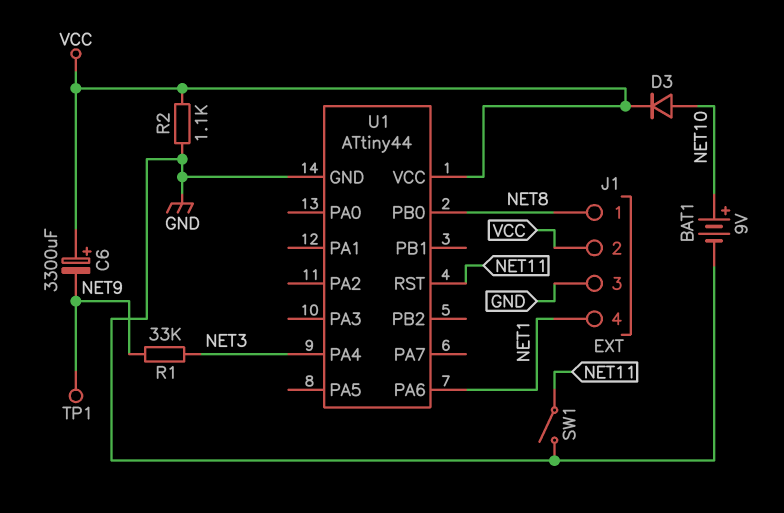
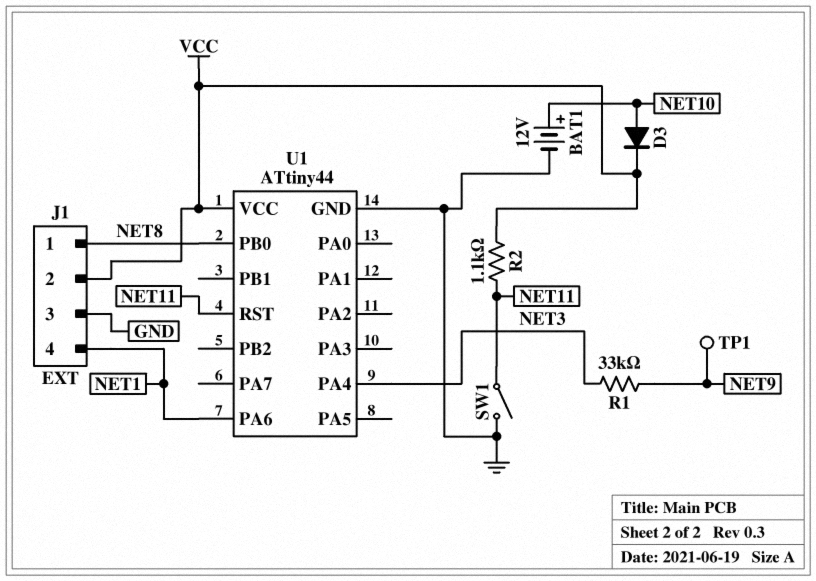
BAT1: 9V (plus NET10, minus GND) -> 12V (plus NET10, minus GND)
C6: 3300uF (plus VCC, minus NET9) -> none
R2: 1.1k (GND, VCC) -> 1.1k (NET11, VCC)

